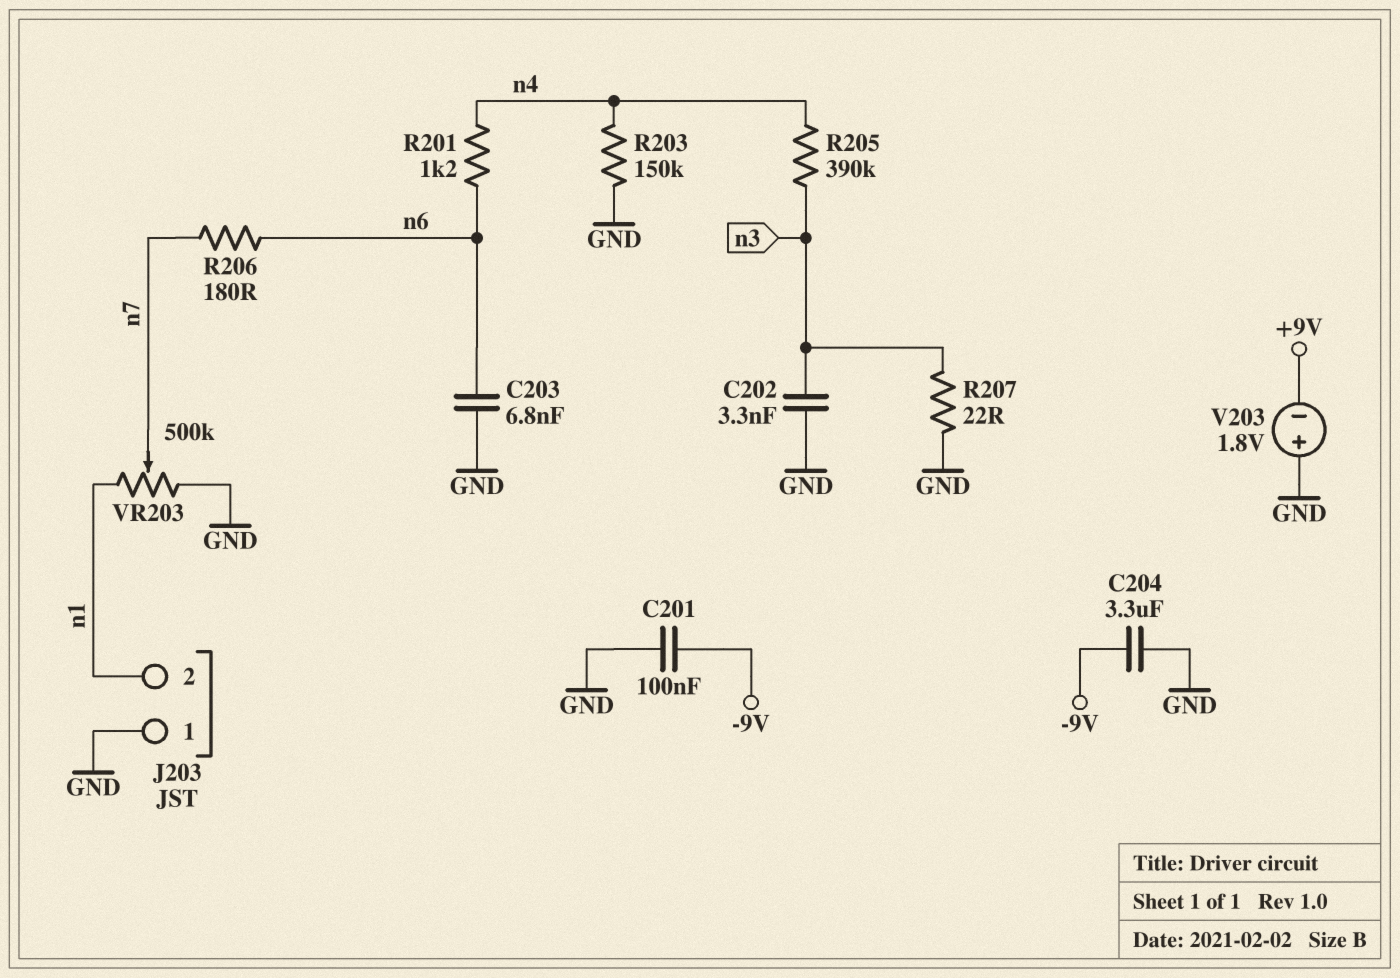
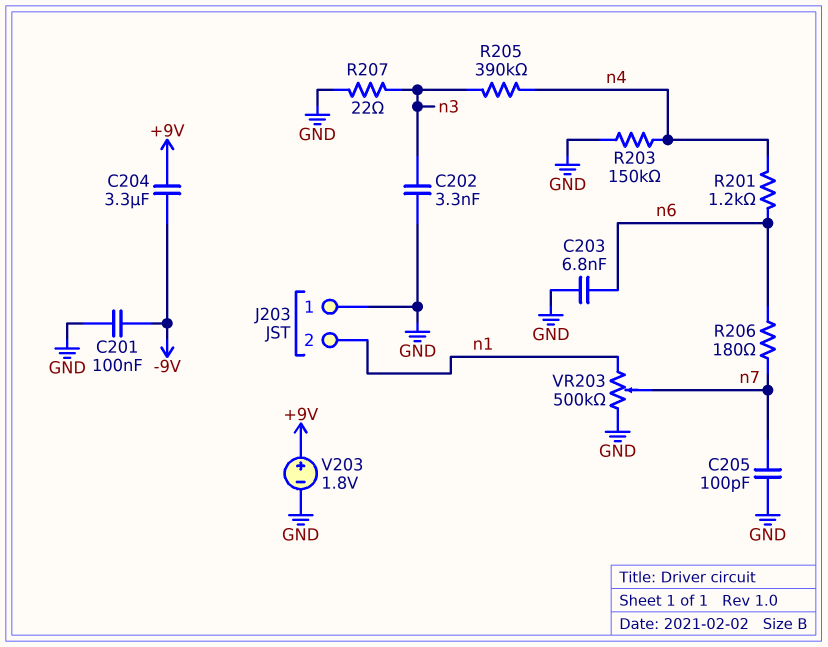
C204: 3.3uF (-9V, GND) -> 3.3uF (+9V, -9V)
C205: none -> 100pF (GND, n7)
V203: 1.8V (plus GND, minus +9V) -> 1.8V (plus +9V, minus GND)

